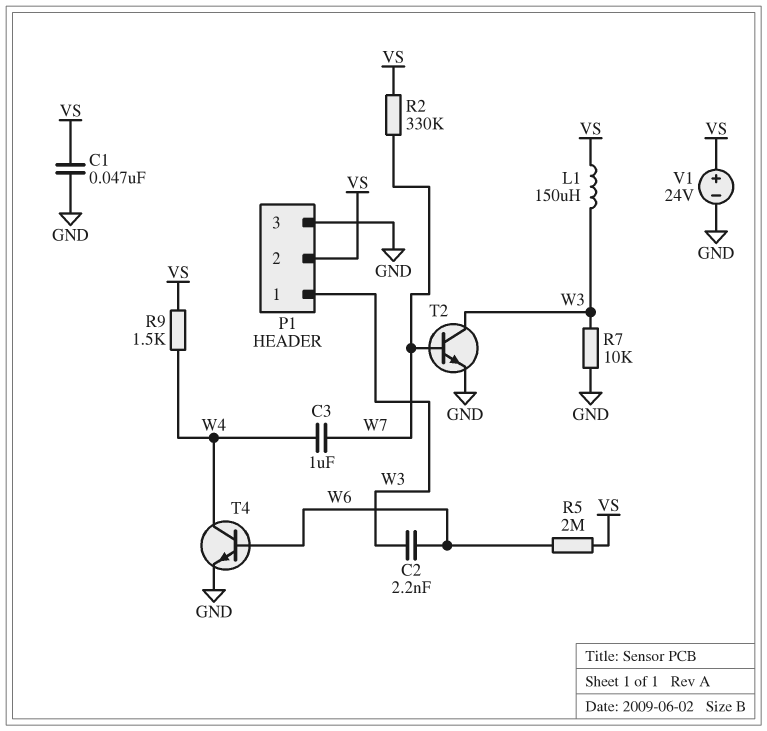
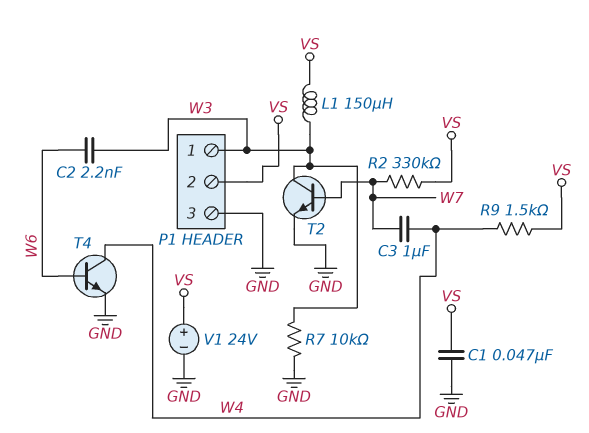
R5: 2M (VS, W6) -> none

